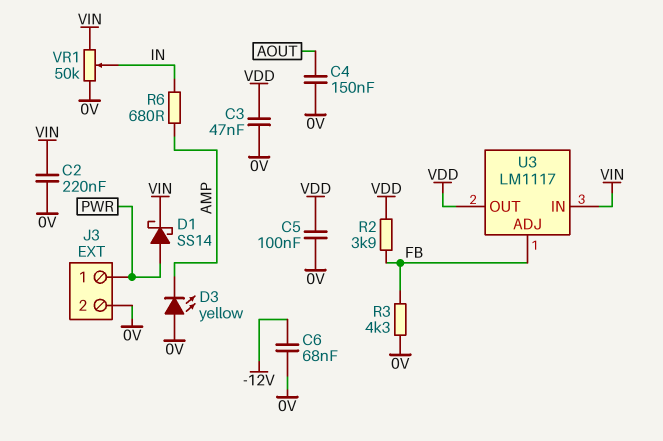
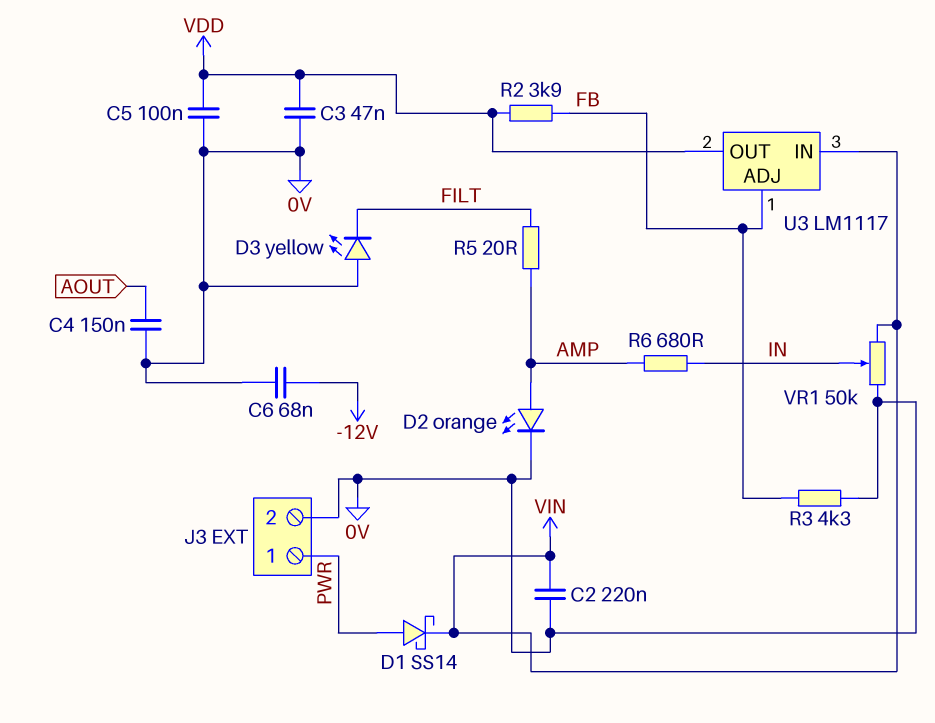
D2: none -> LED orange (A AMP, K 0V)
D3: LED yellow (A 0V, K AMP) -> LED yellow (A 0V, K FILT)
R5: none -> 20 (AMP, FILT)

